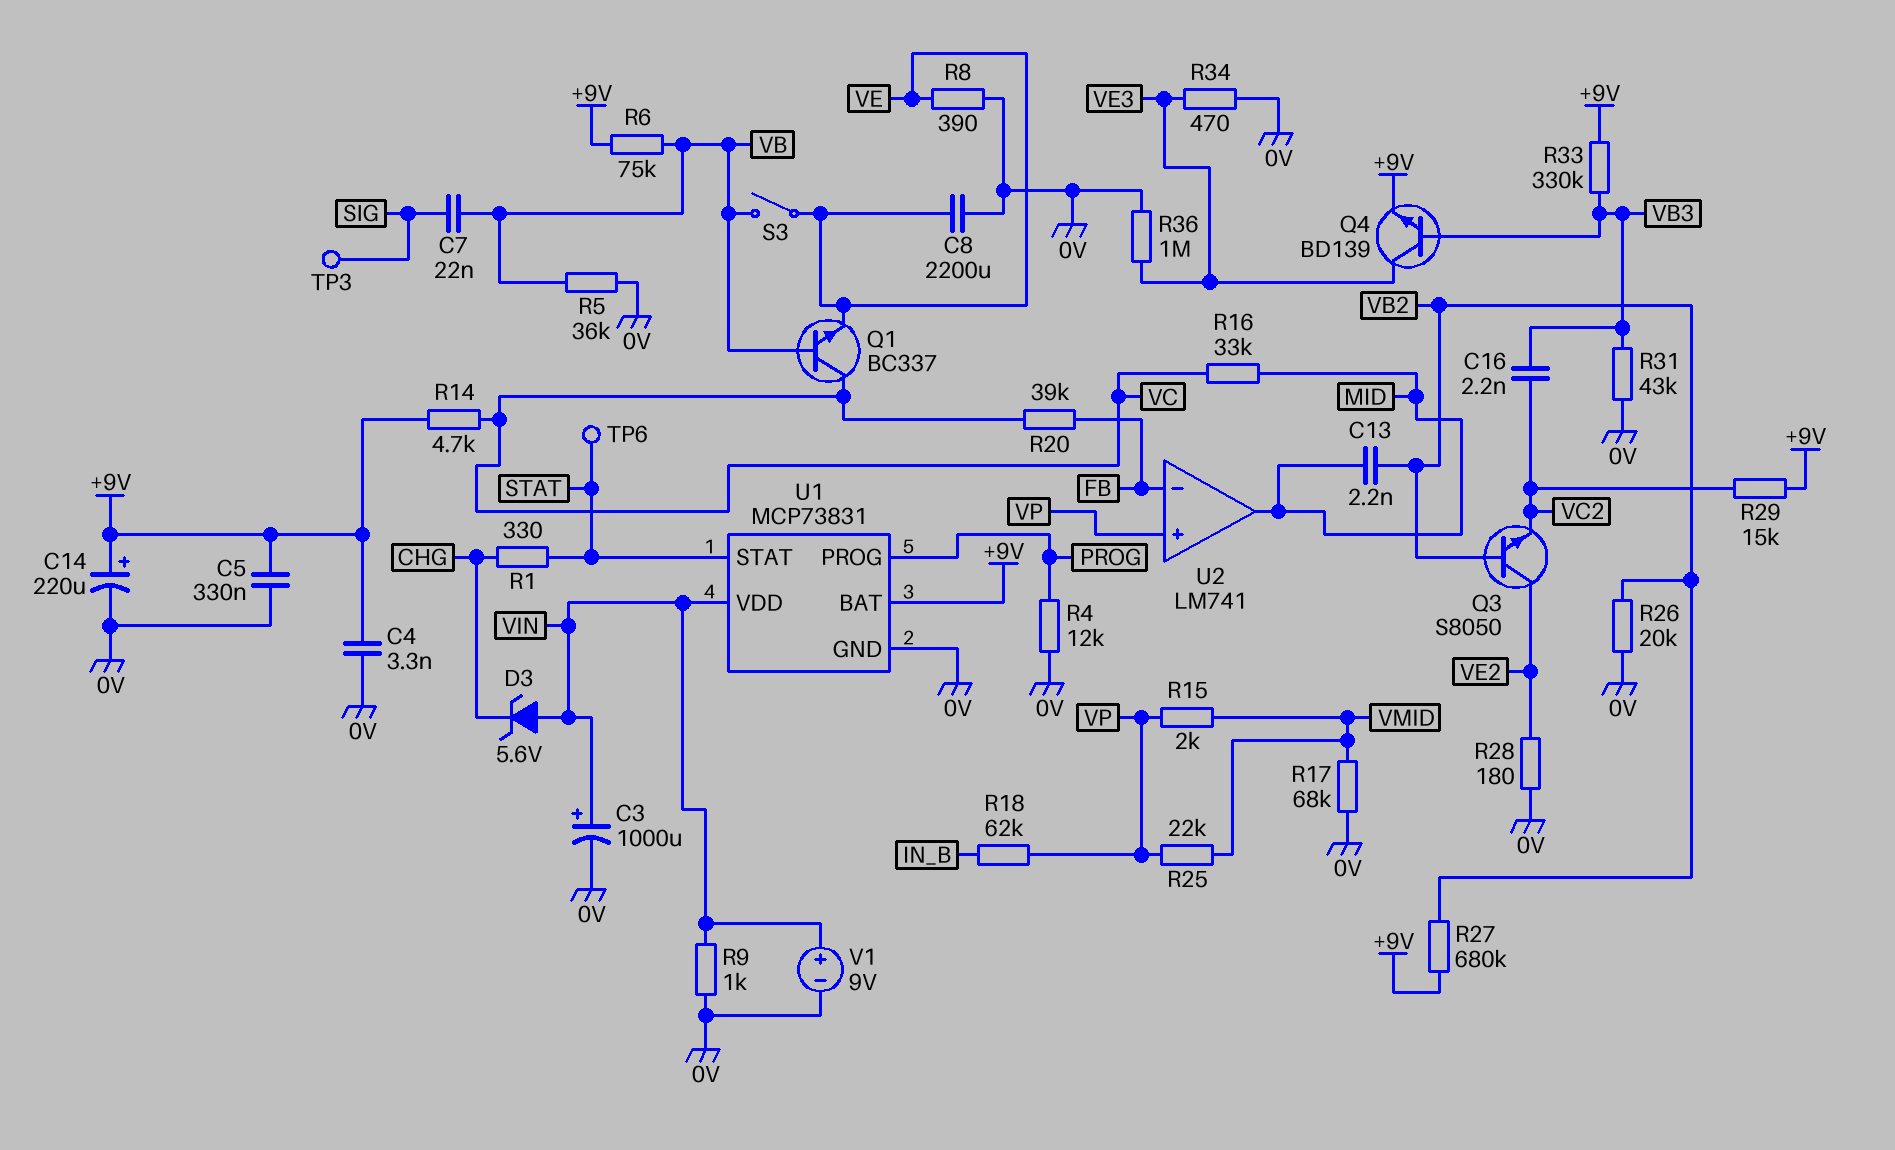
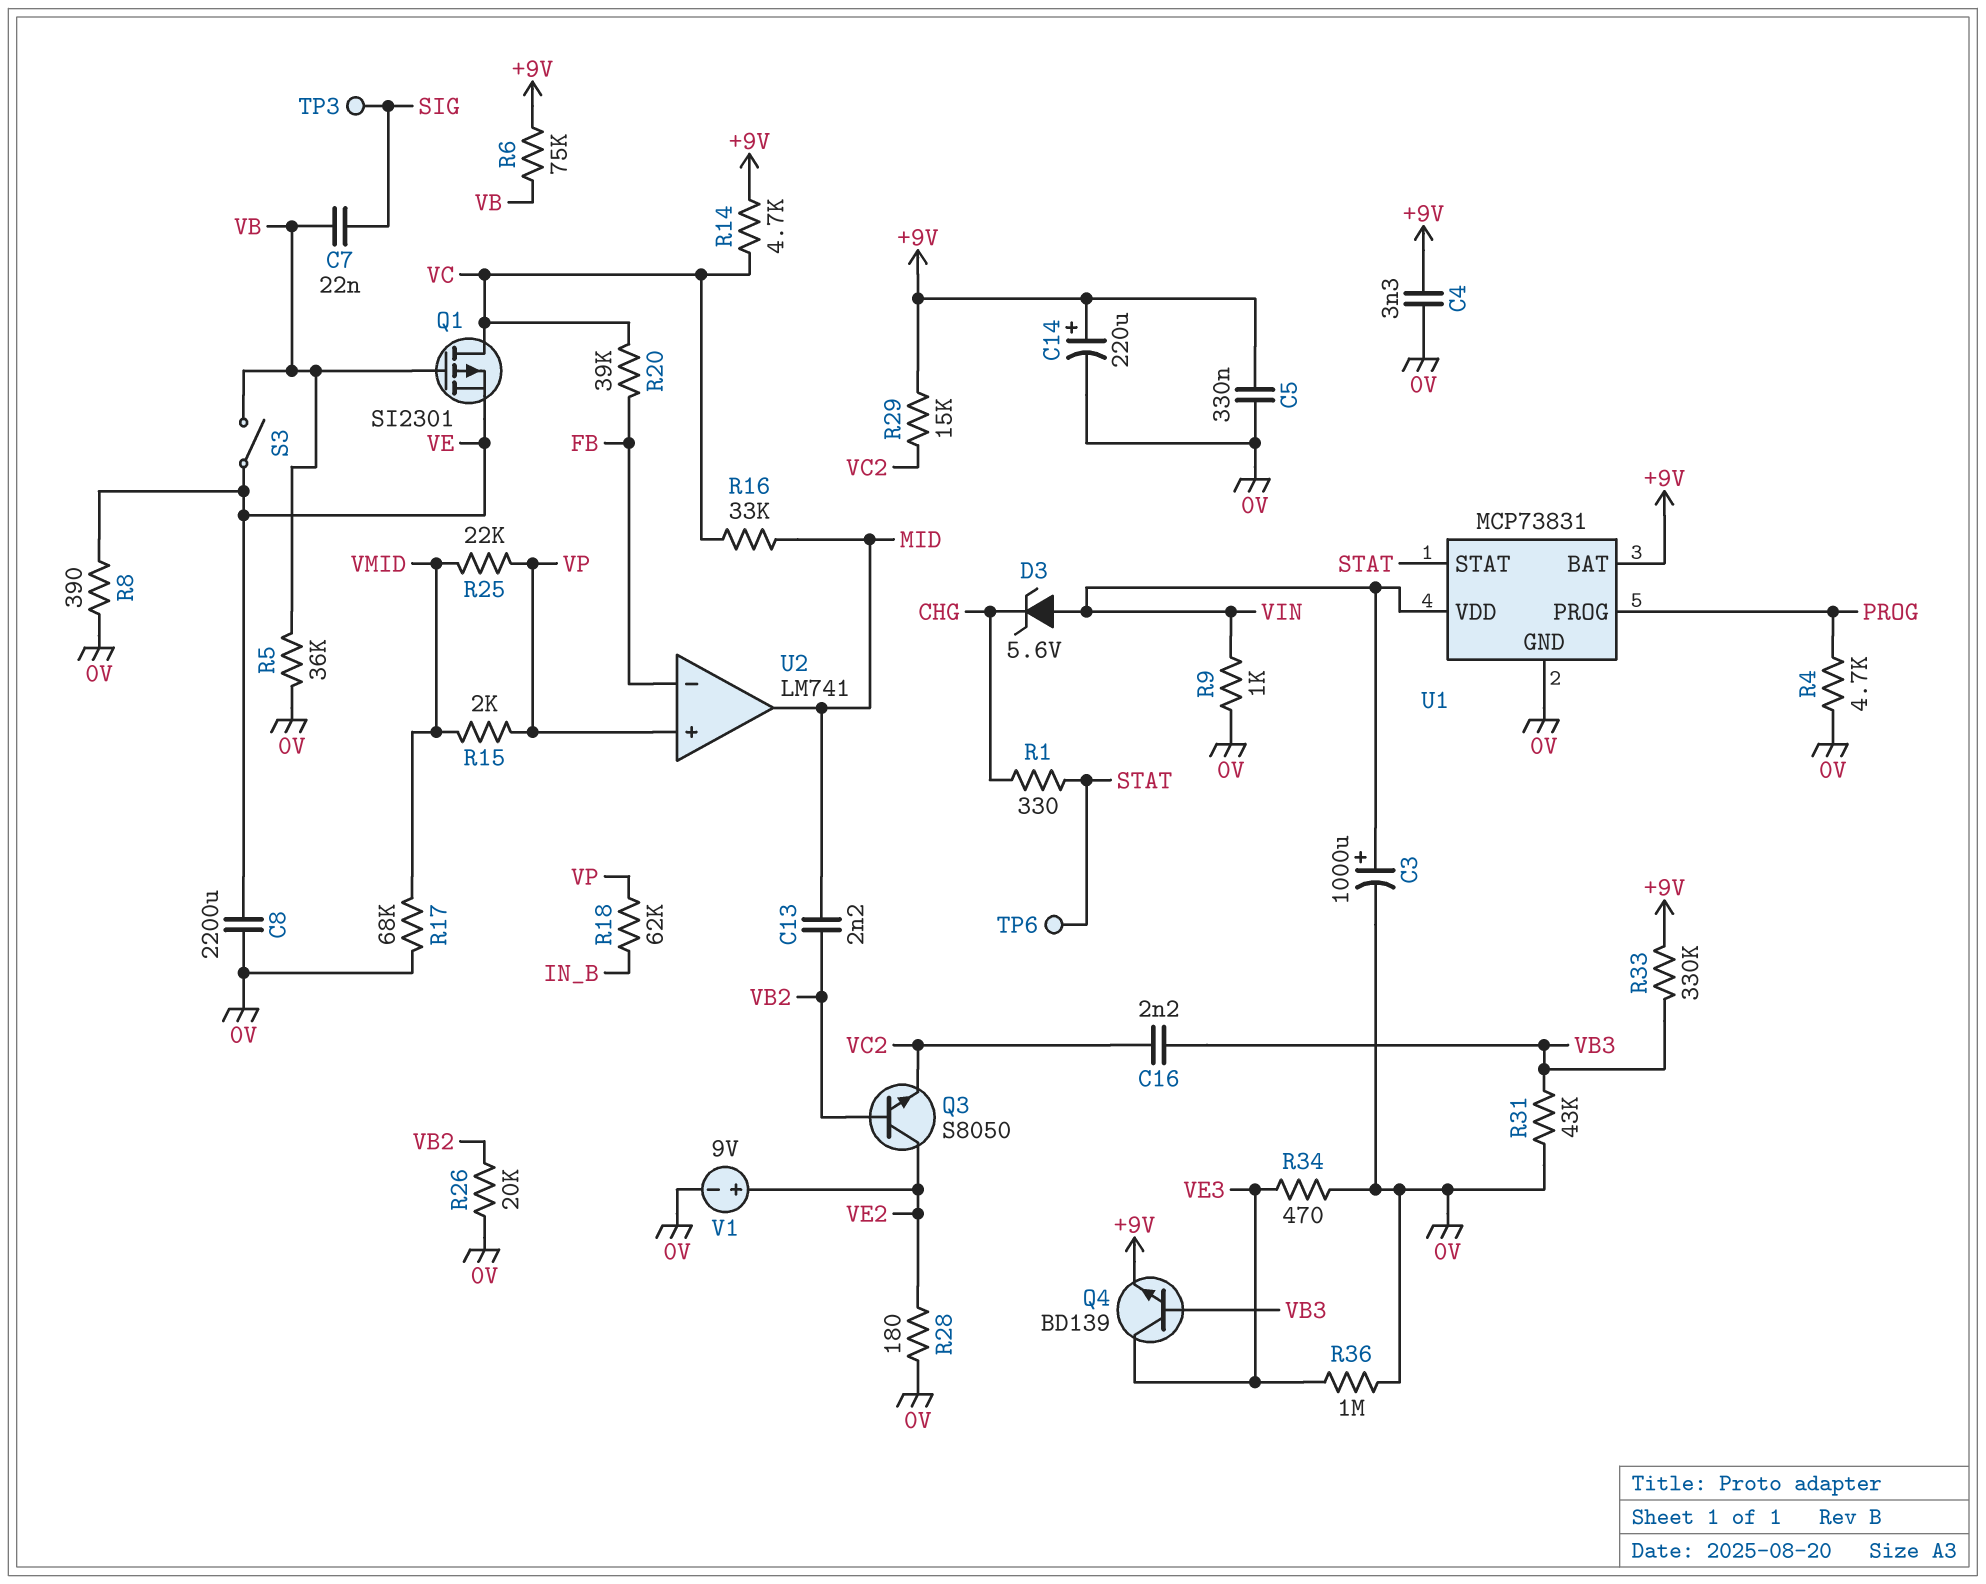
Q1: NPN BC337 (B VB, C VC, E VE) -> PMOS SI2301 (G VB, D VC, S VE)
R4: 12k (0V, PROG) -> 4.7k (0V, PROG)
R27: 680k (+9V, VB2) -> none
V1: 9V (plus VIN, minus 0V) -> 9V (plus VE2, minus 0V)

